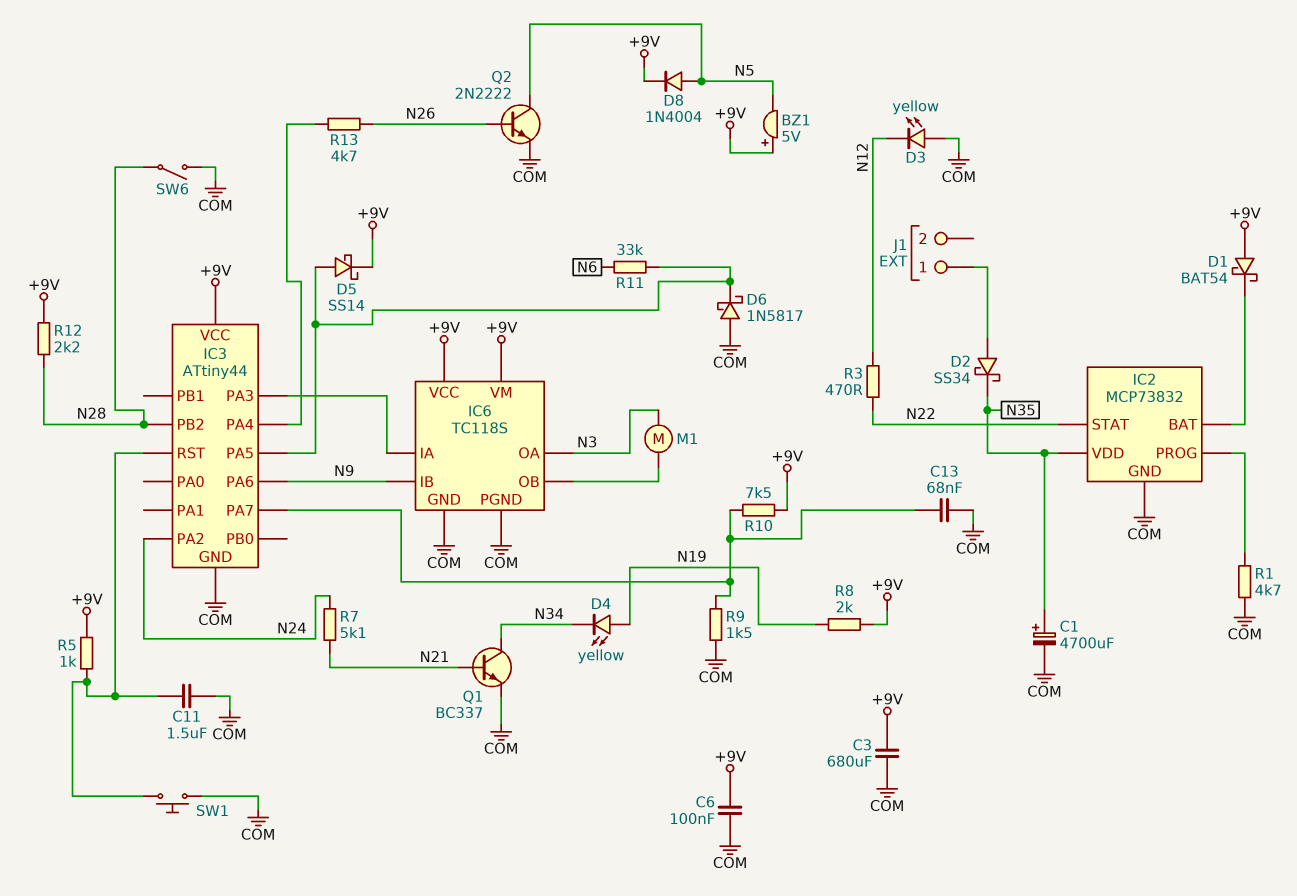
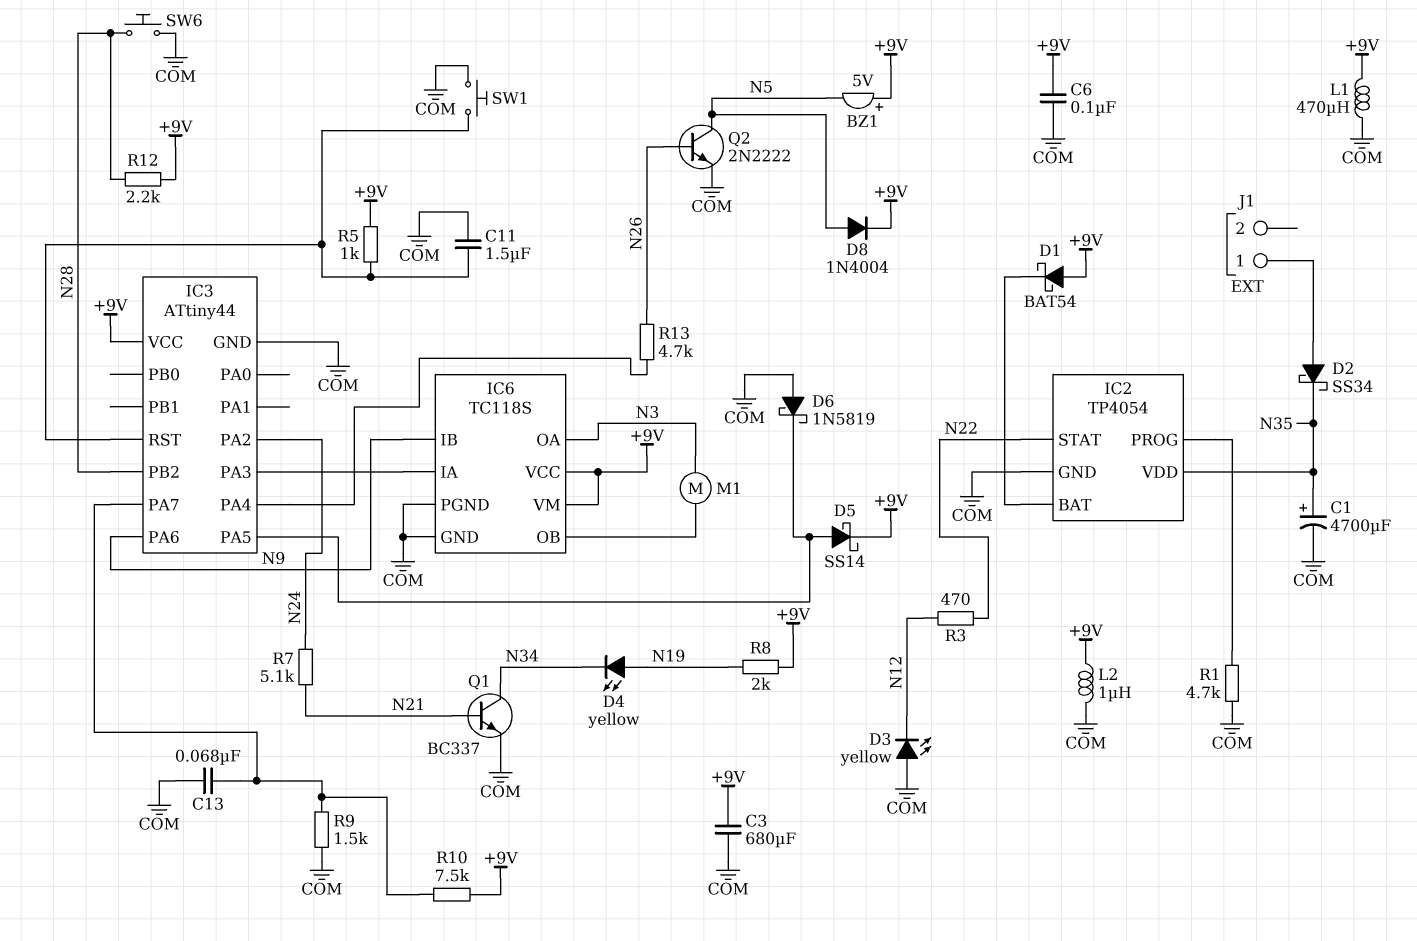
D6: schottky 1N5817 (A COM, K IC3/PA5) -> schottky 1N5819 (A COM, K IC3/PA5)
IC2: MCP73832 -> TP4054
L1: none -> 470uH (+9V, COM)
L2: none -> 1uH (+9V, COM)
R11: 33k (IC3/PA5, N6) -> none
SW6: switch (COM, N28) -> button (COM, N28)

